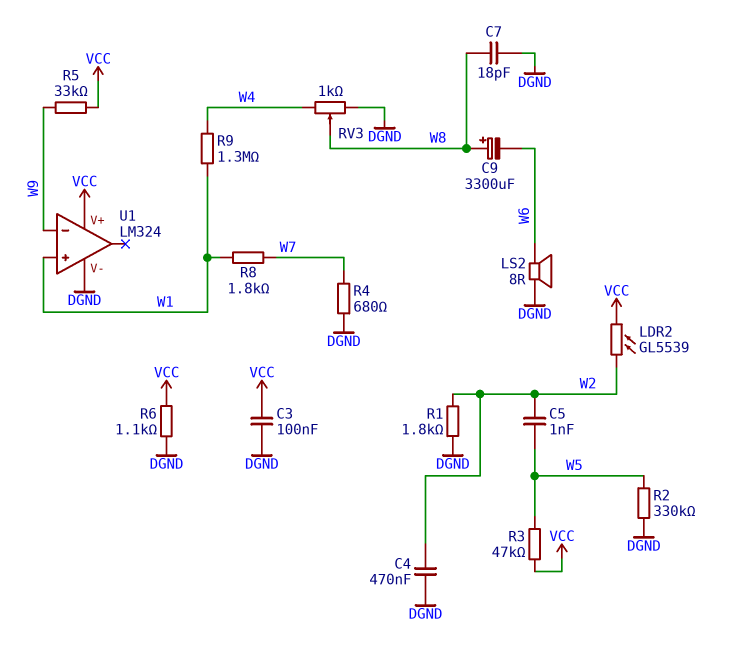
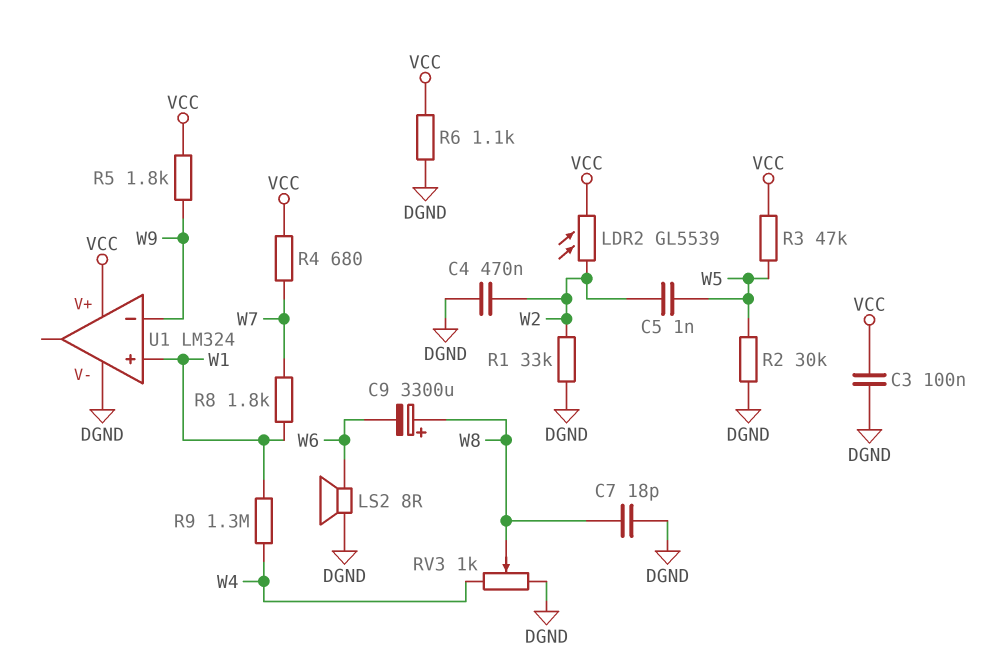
R1: 1.8k (DGND, W2) -> 33k (DGND, W2)
R2: 330k (DGND, W5) -> 30k (DGND, W5)
R4: 680 (DGND, W7) -> 680 (VCC, W7)
R5: 33k (VCC, W9) -> 1.8k (VCC, W9)

